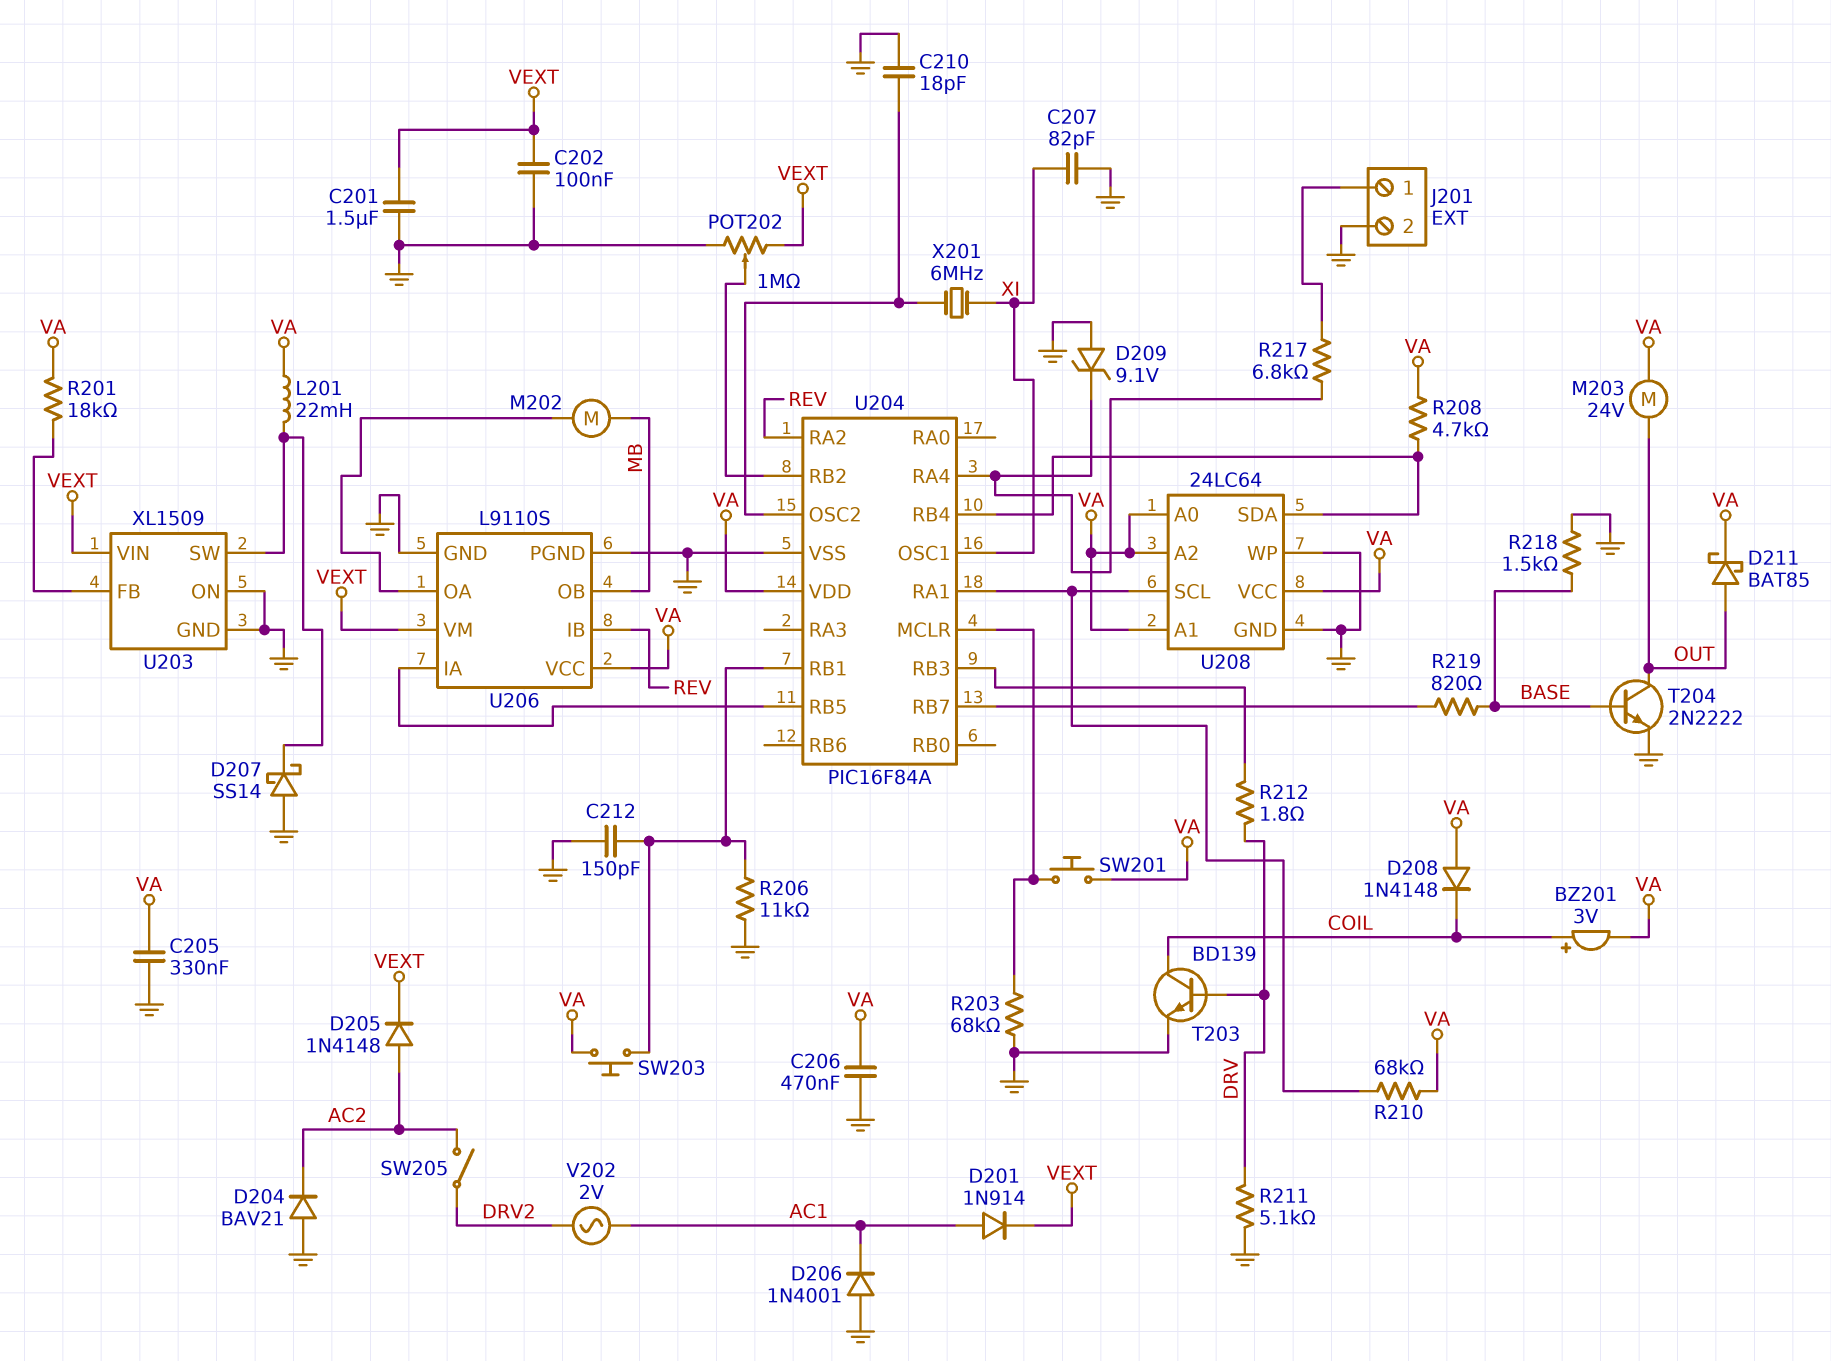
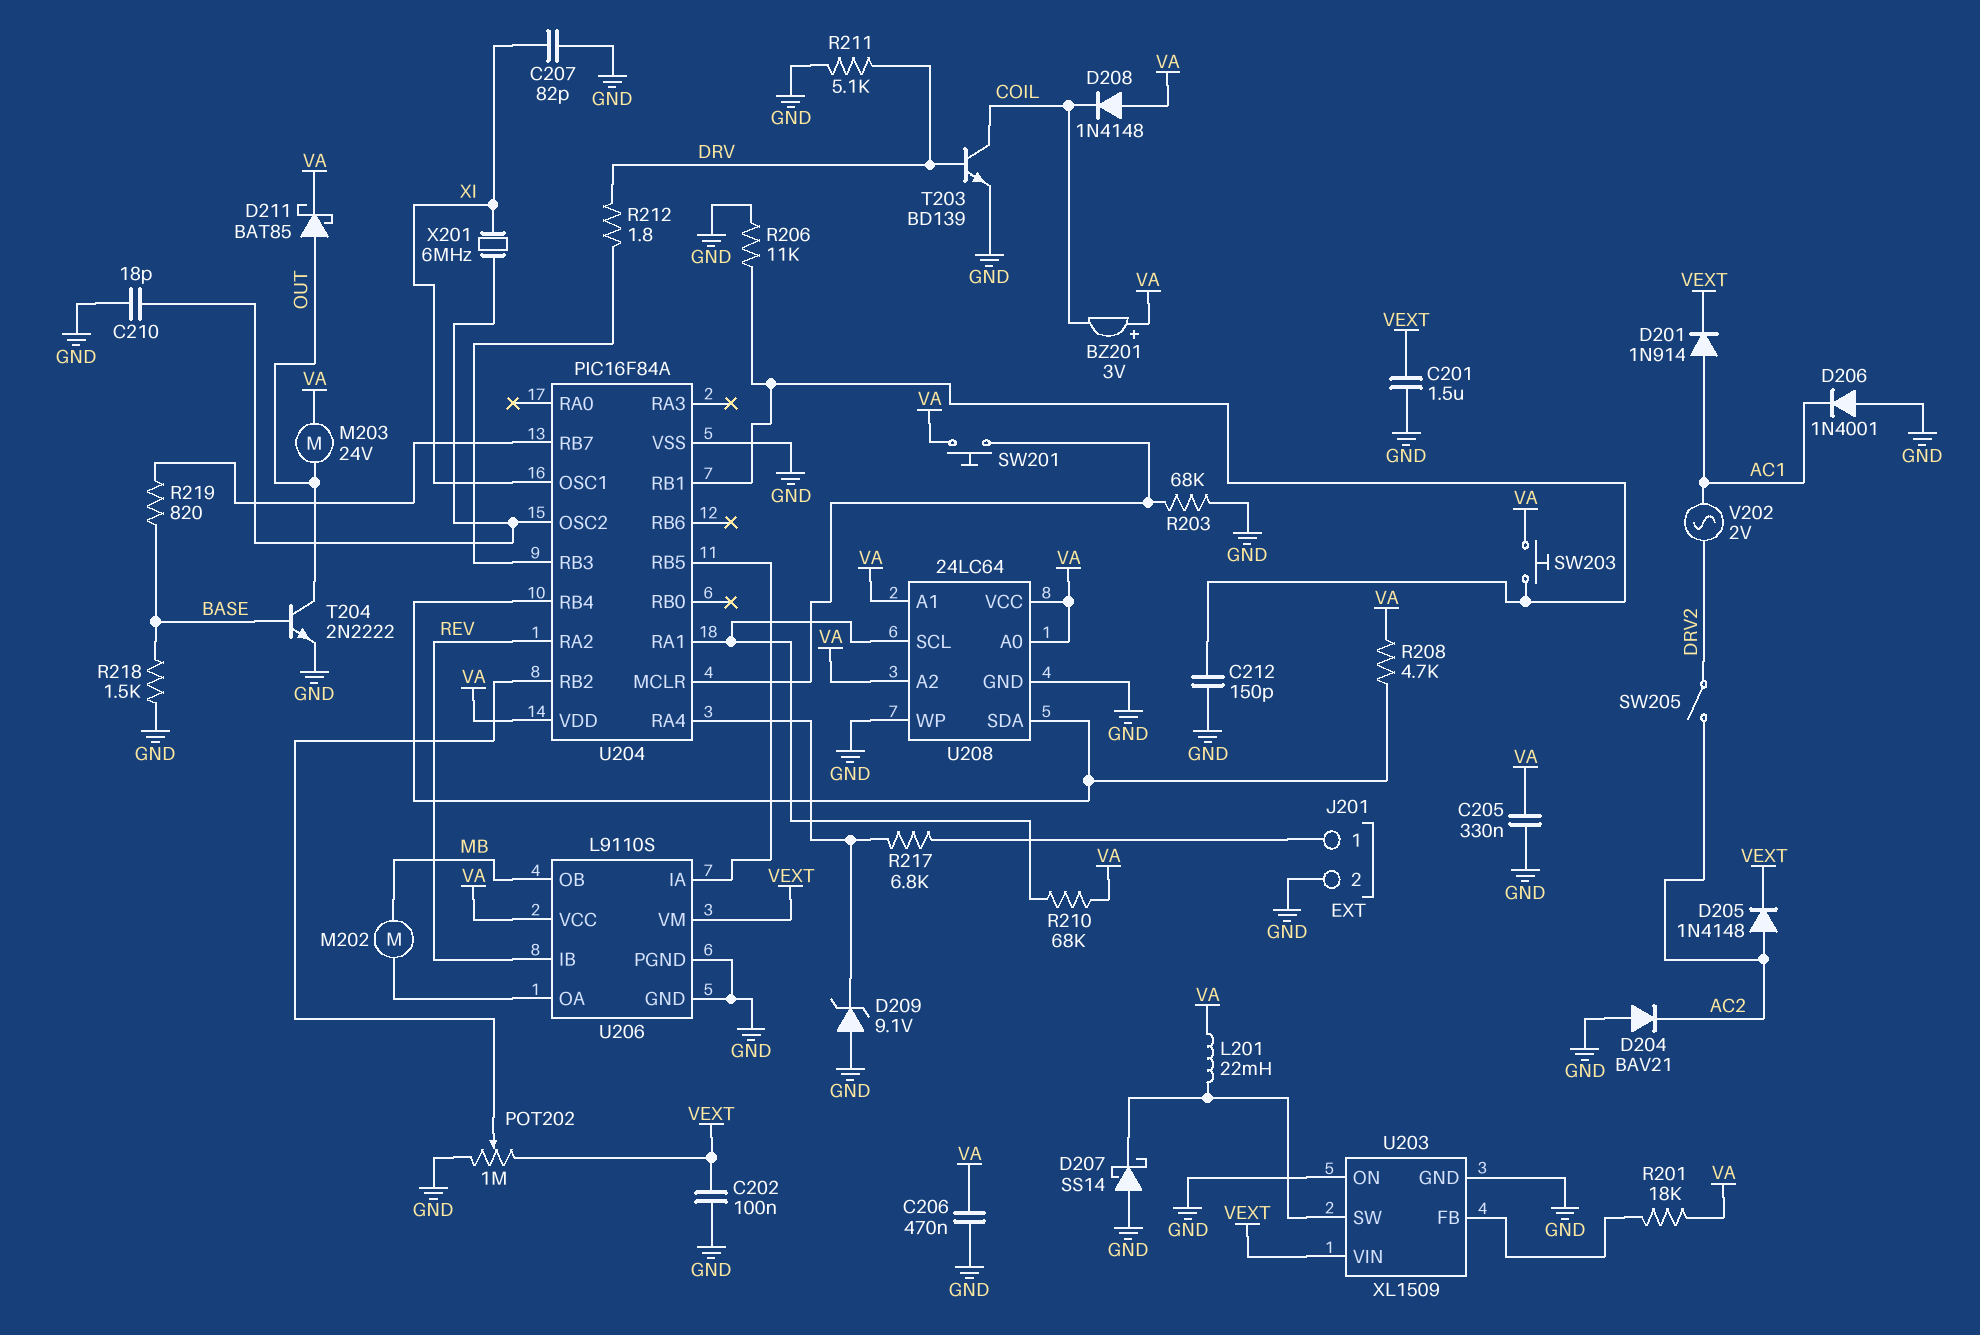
BZ201: buzzer 3V (plus COIL, minus VA) -> buzzer 3V (plus VA, minus COIL)

